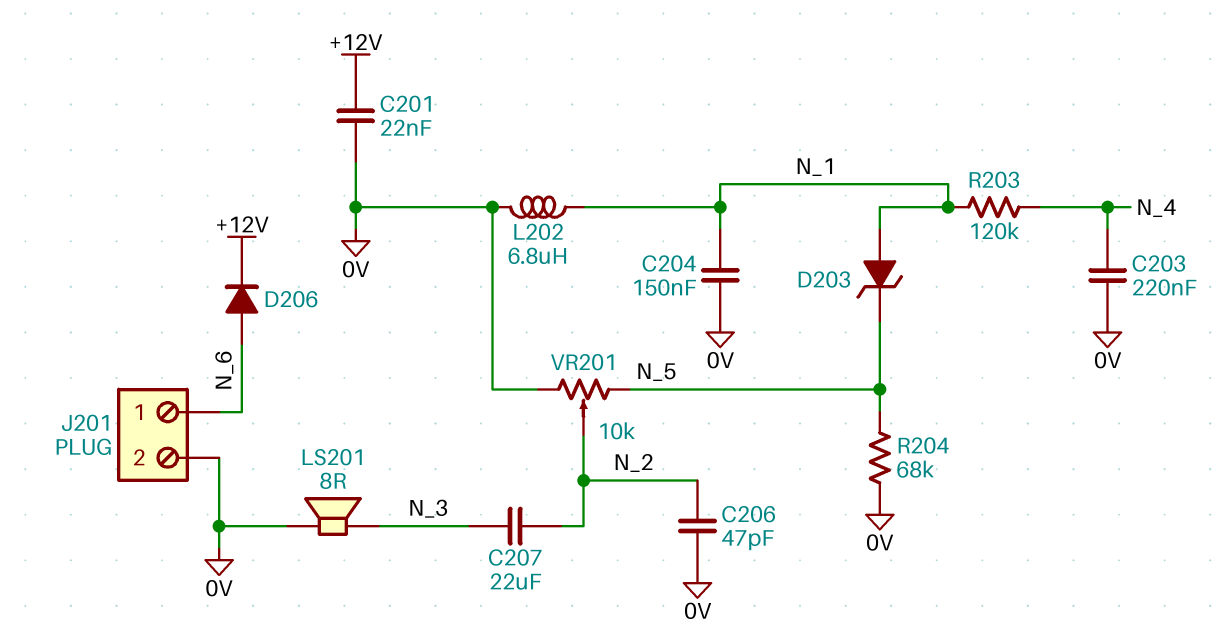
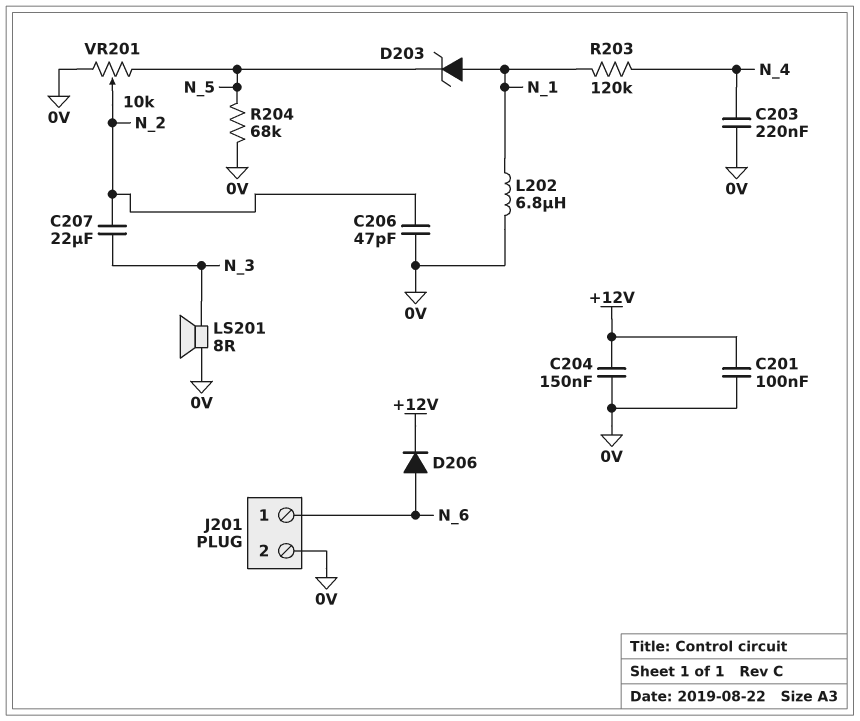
C201: 22nF (+12V, 0V) -> 100nF (+12V, 0V)
C204: 150nF (0V, N_1) -> 150nF (+12V, 0V)

